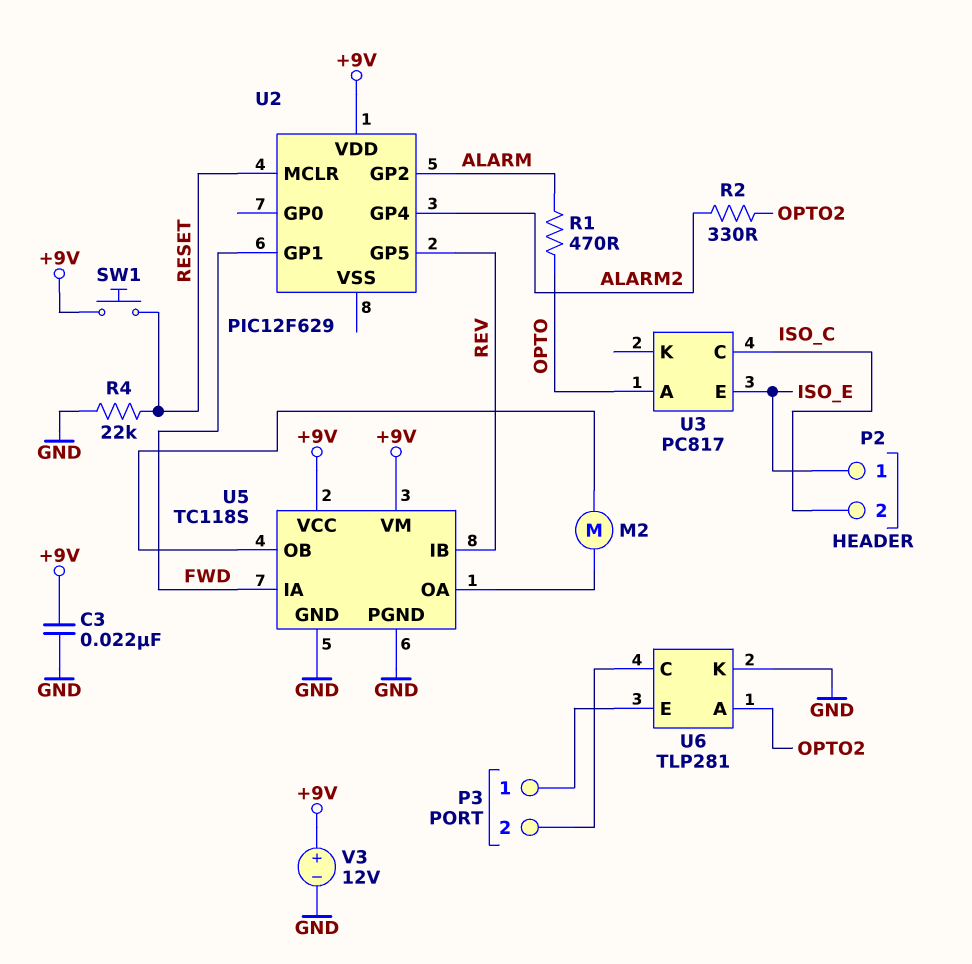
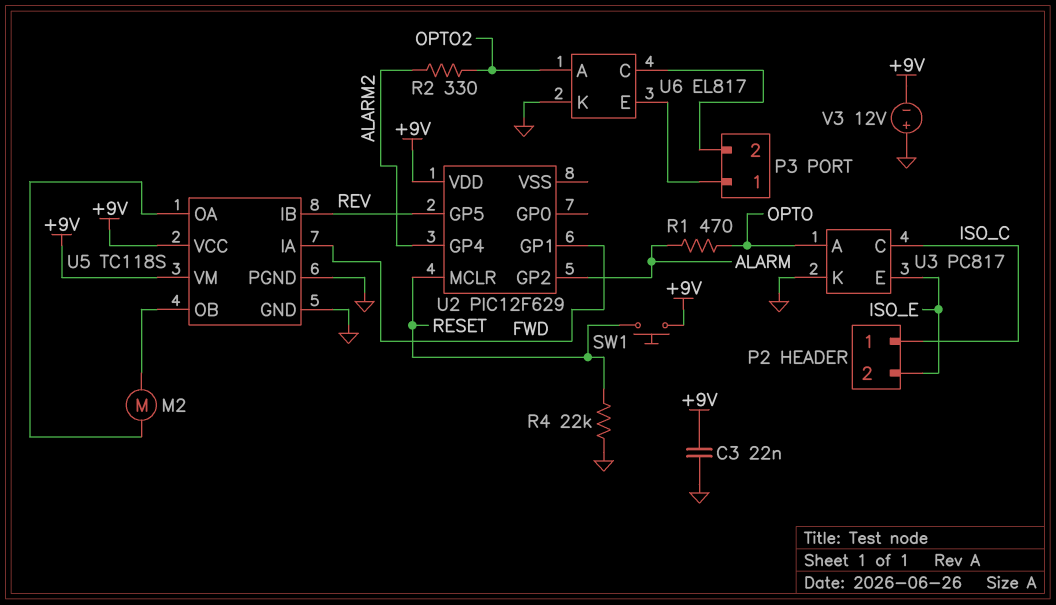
P2 pin 1: ISO_E -> ISO_C
P2 pin 2: ISO_C -> ISO_E
U3 pin K: none -> GND
U6: TLP281 -> EL817
V3: 12V (plus +9V, minus GND) -> 12V (plus GND, minus +9V)

